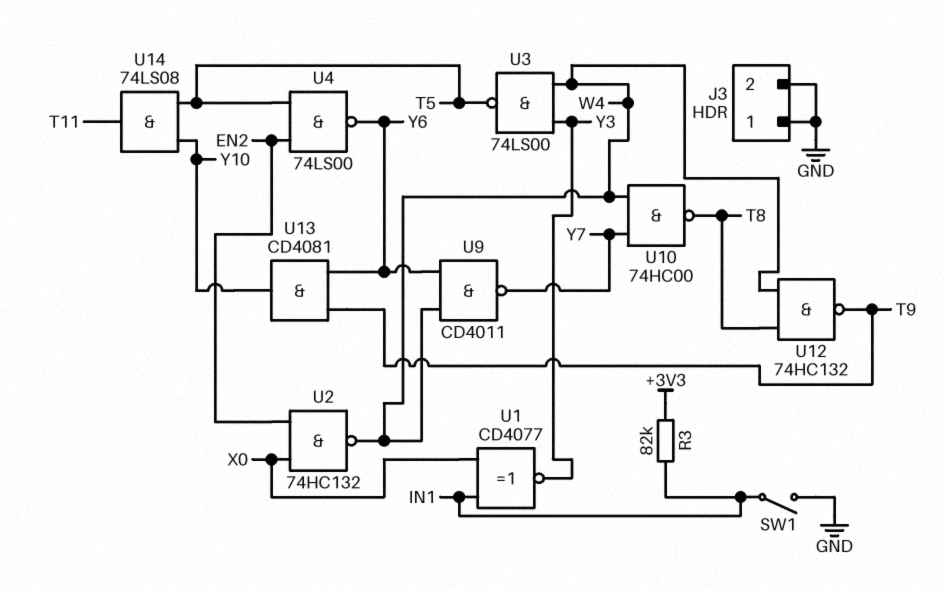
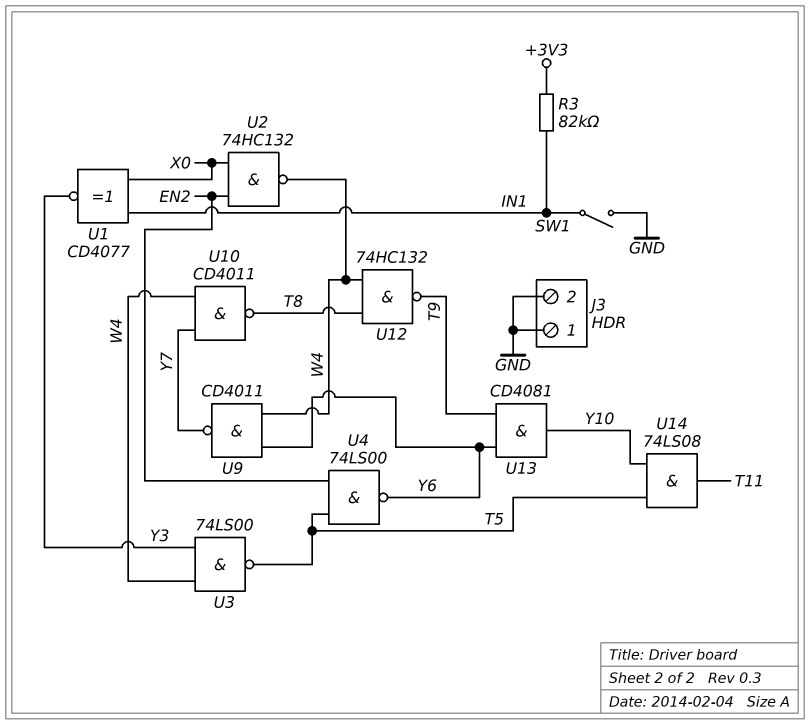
U10: NAND 74HC00 (in W4, in Y7, out T8) -> NAND CD4011 (in W4, in Y7, out T8)

